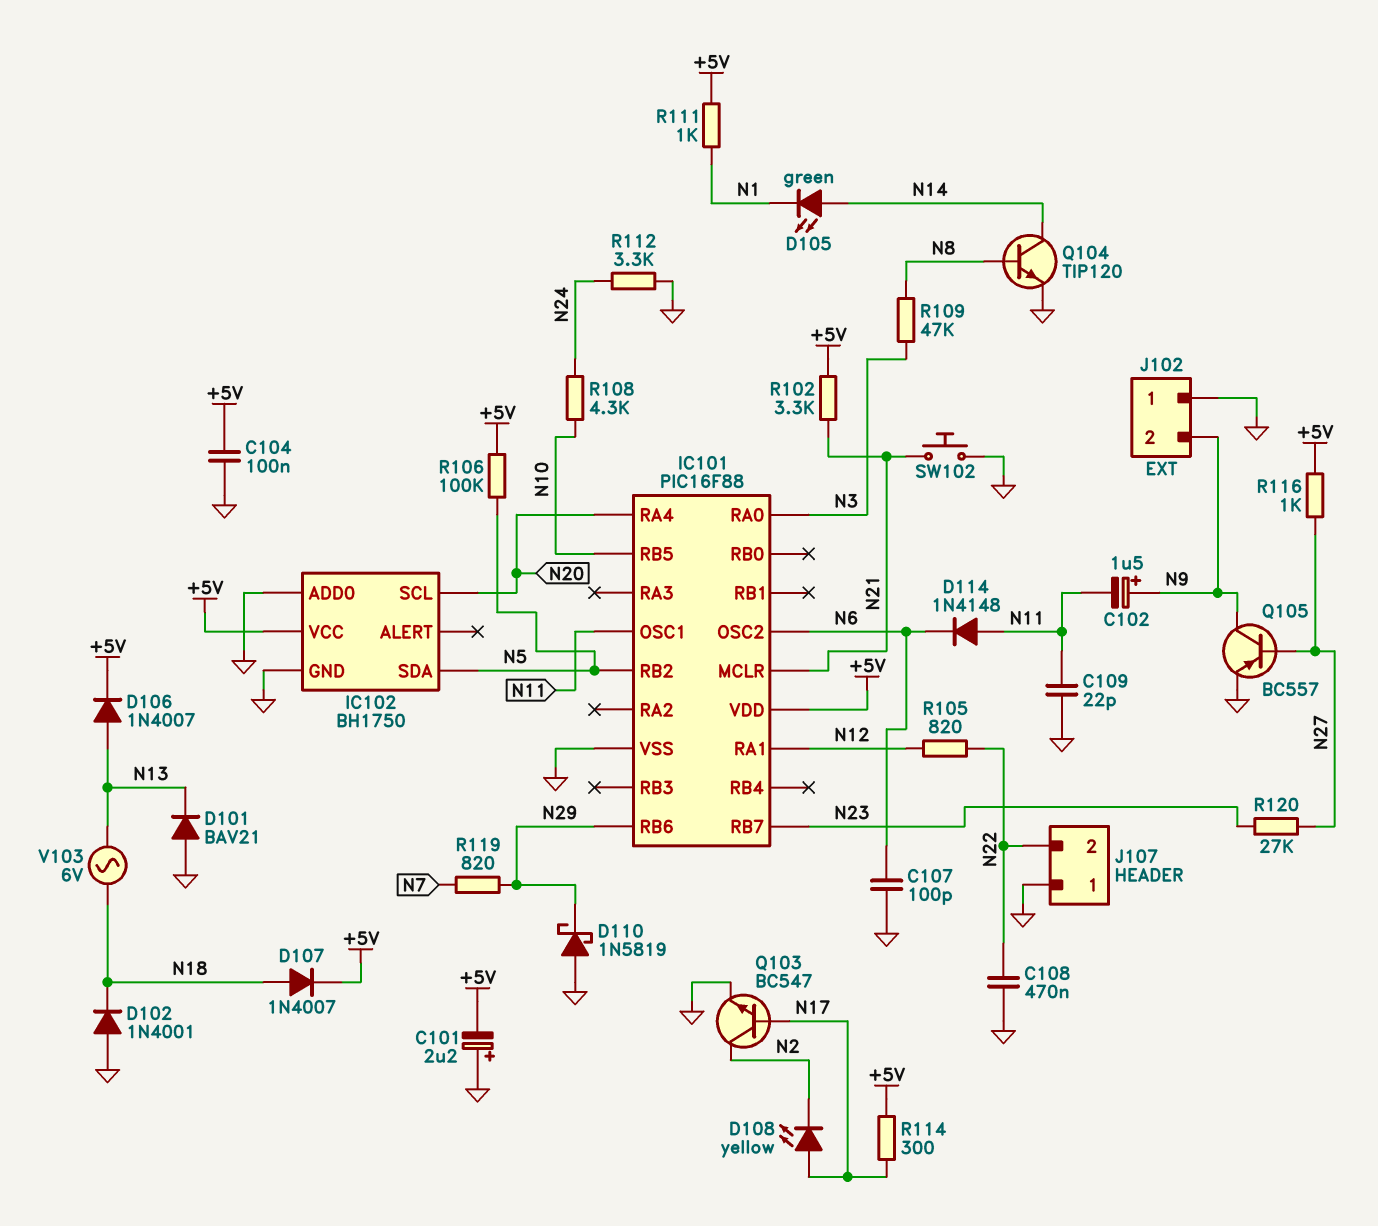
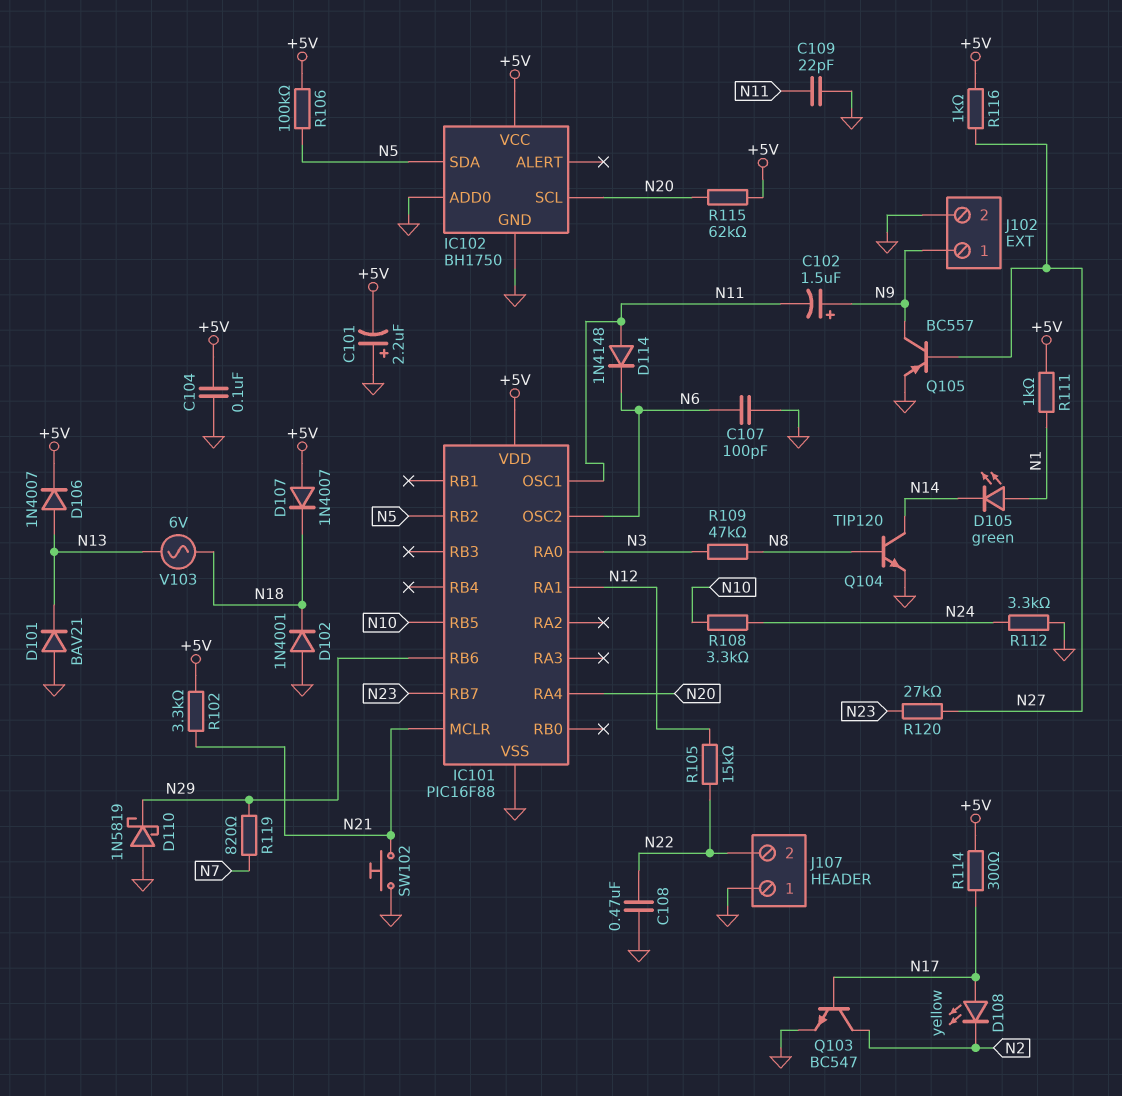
D105: LED green (A N14, K N1) -> LED green (A N1, K N14)
D107: diode 1N4007 (A N18, K +5V) -> diode 1N4007 (A +5V, K N18)
J102 pin 1: GND -> N9
J102 pin 2: N9 -> GND
R105: 820 (N12, N22) -> 15k (N12, N22)
R108: 4.3k (N10, N24) -> 3.3k (N10, N24)
R115: none -> 62k (+5V, N20)

